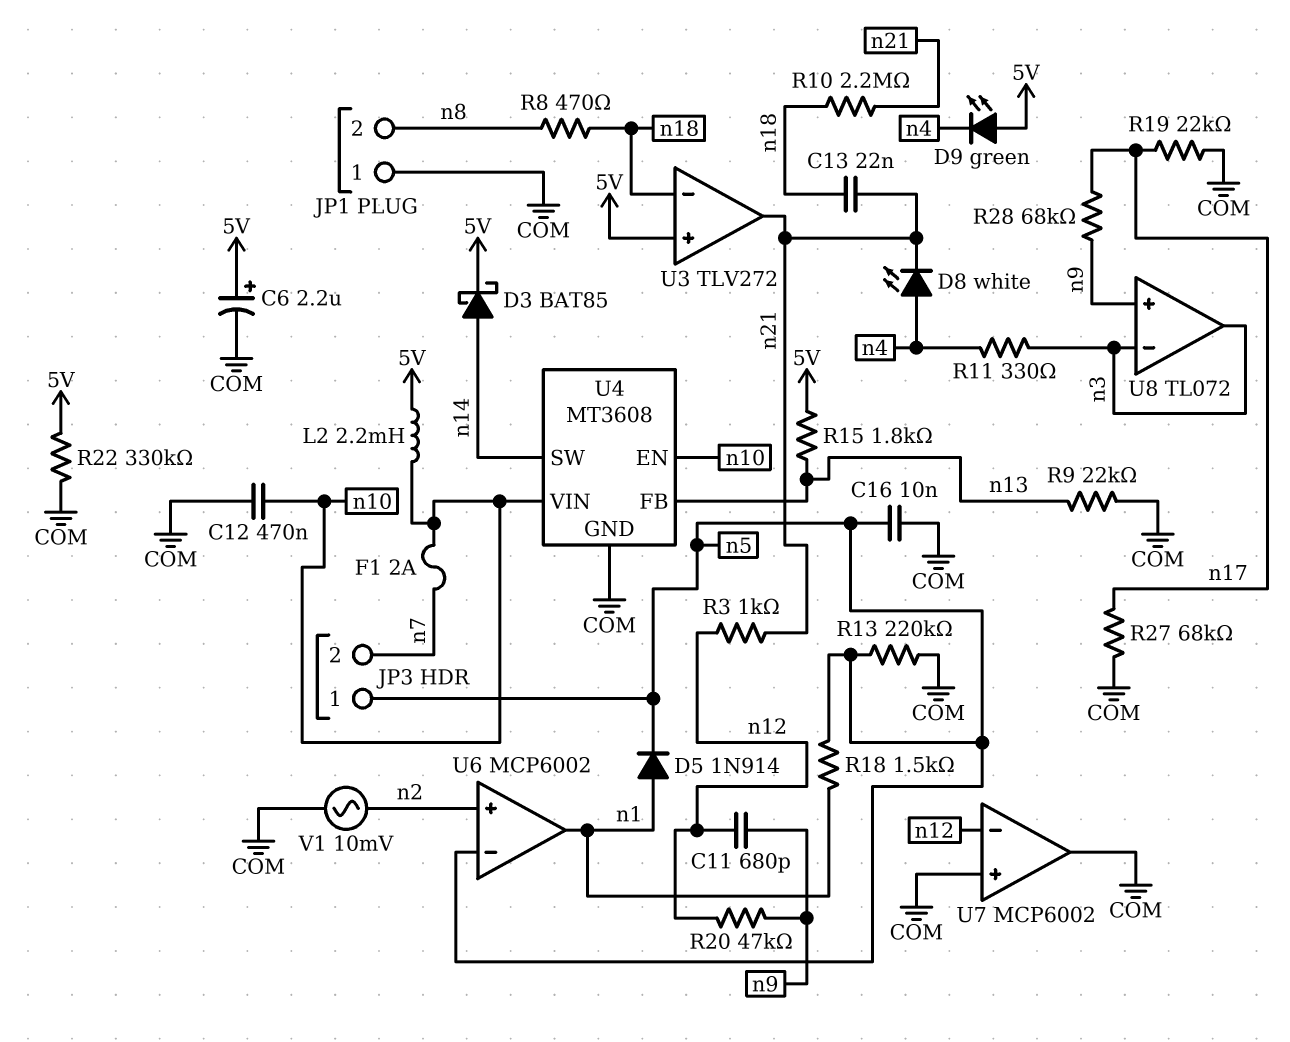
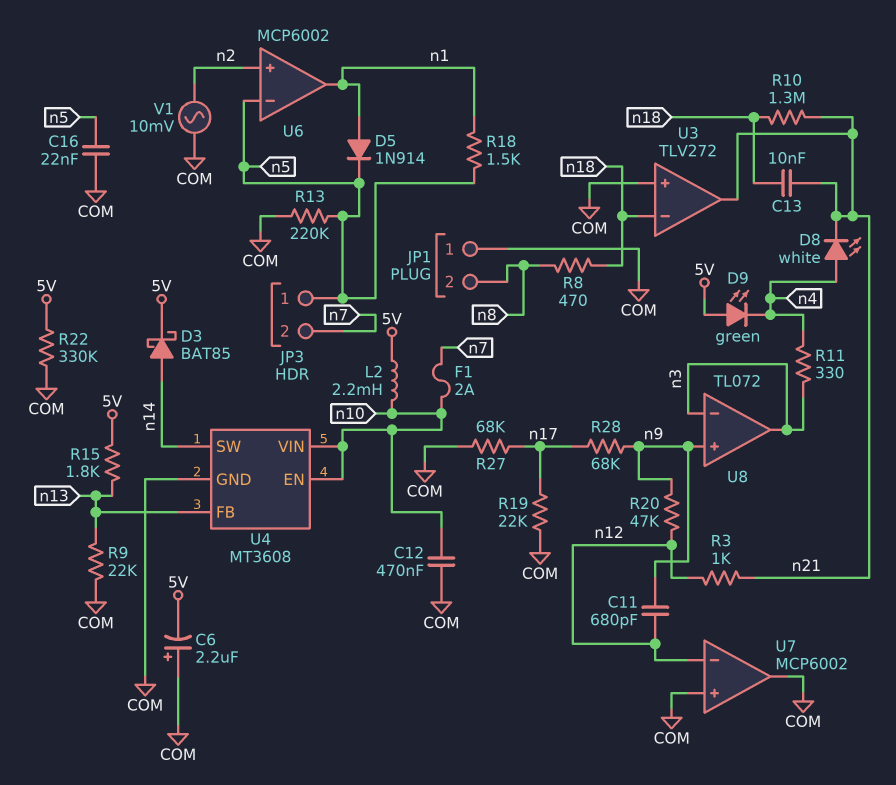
C6: 2.2uF (plus 5V, minus COM) -> 2.2uF (plus COM, minus 5V)
C13: 22nF (n18, n21) -> 10nF (n18, n21)
C16: 10nF (COM, n5) -> 22nF (COM, n5)
R10: 2.2M (n18, n21) -> 1.3M (n18, n21)
U3 pin in+: 5V -> COM

